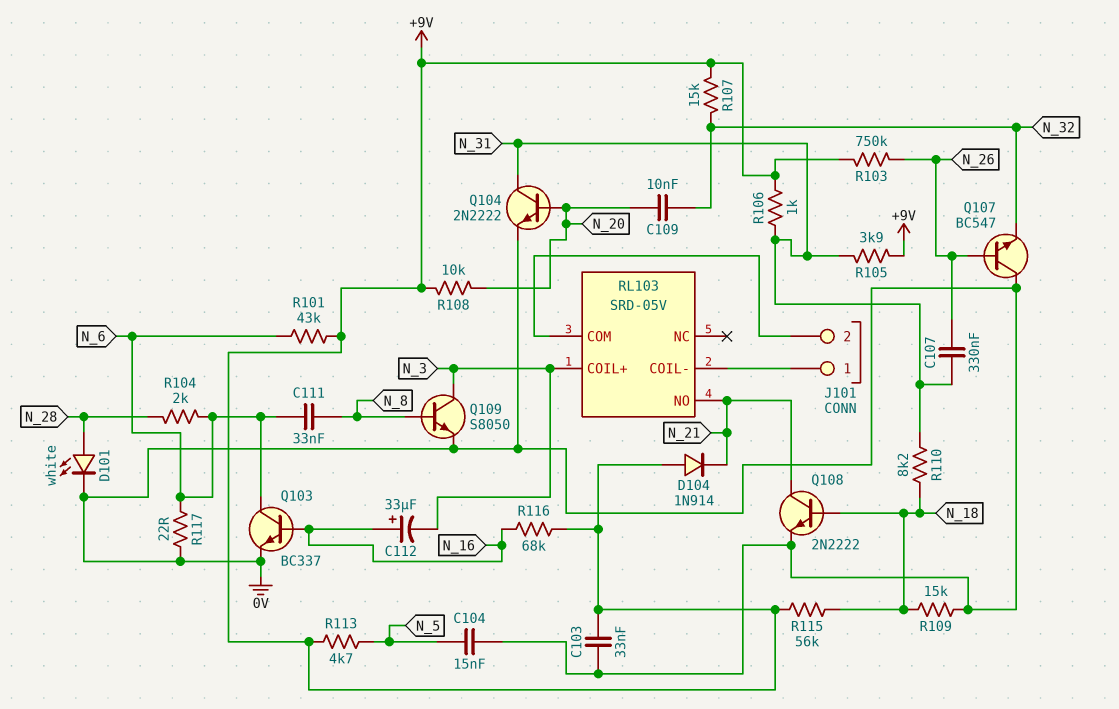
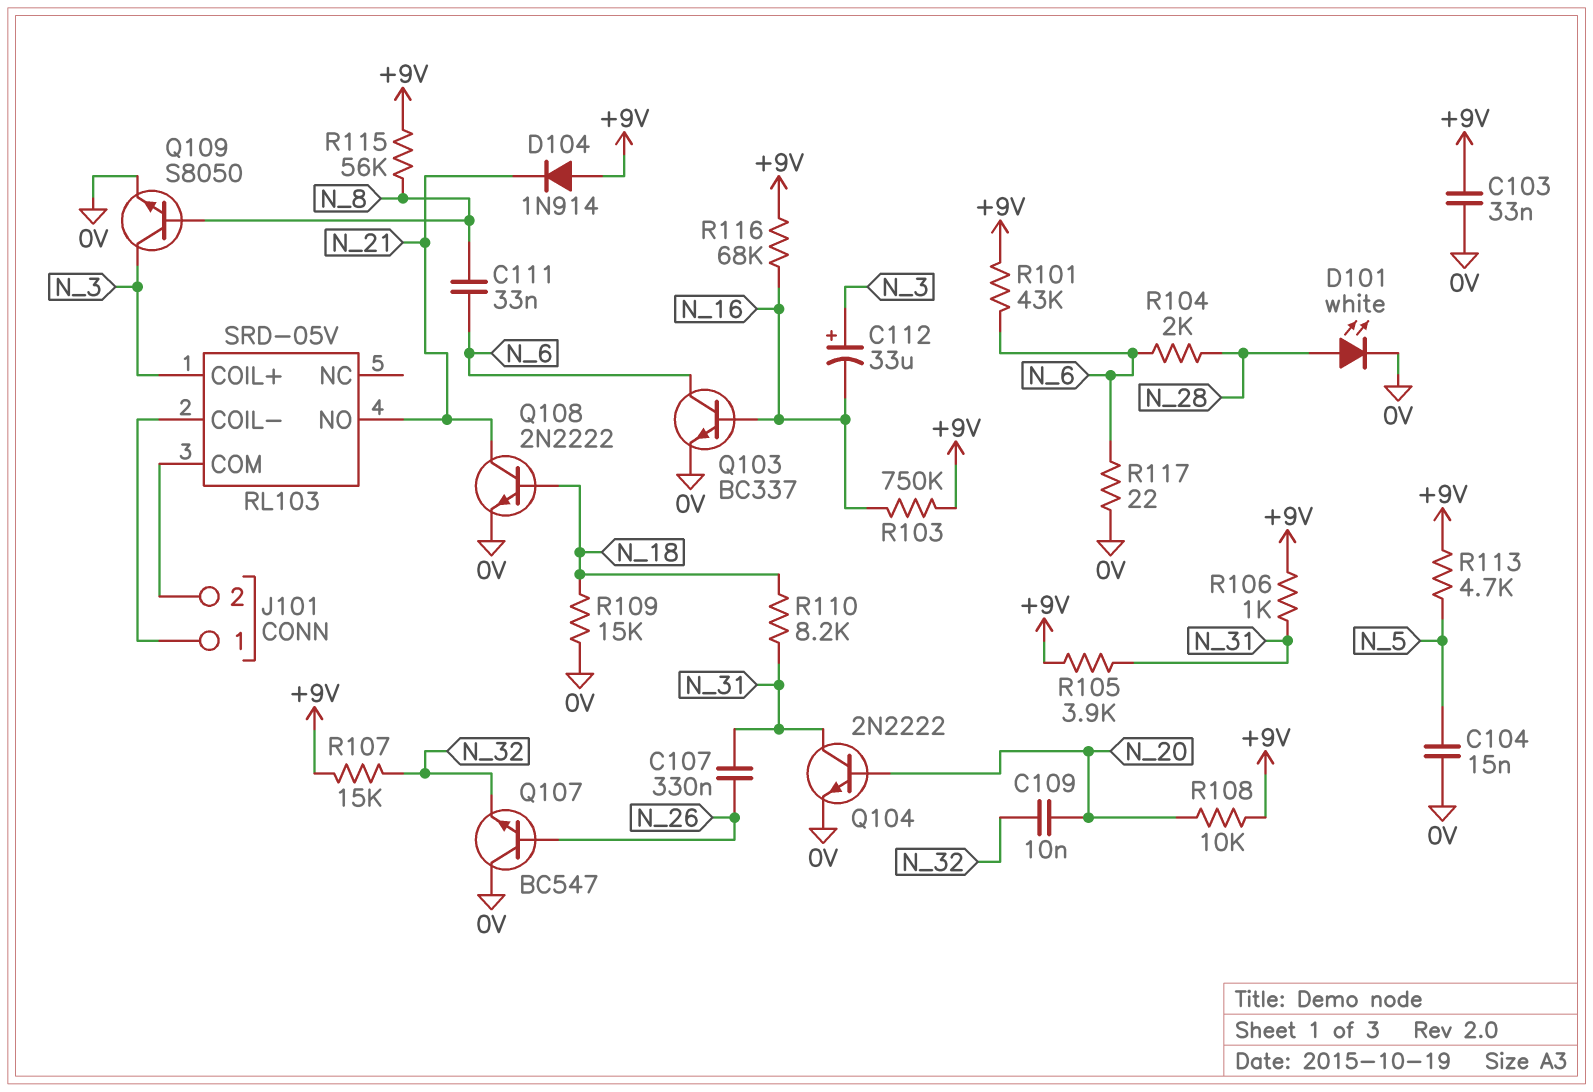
C112: 33uF (plus N_16, minus N_3) -> 33uF (plus N_3, minus N_16)
R103: 750k (+9V, N_26) -> 750k (+9V, N_16)
R115: 56k (+9V, N_18) -> 56k (+9V, N_8)

